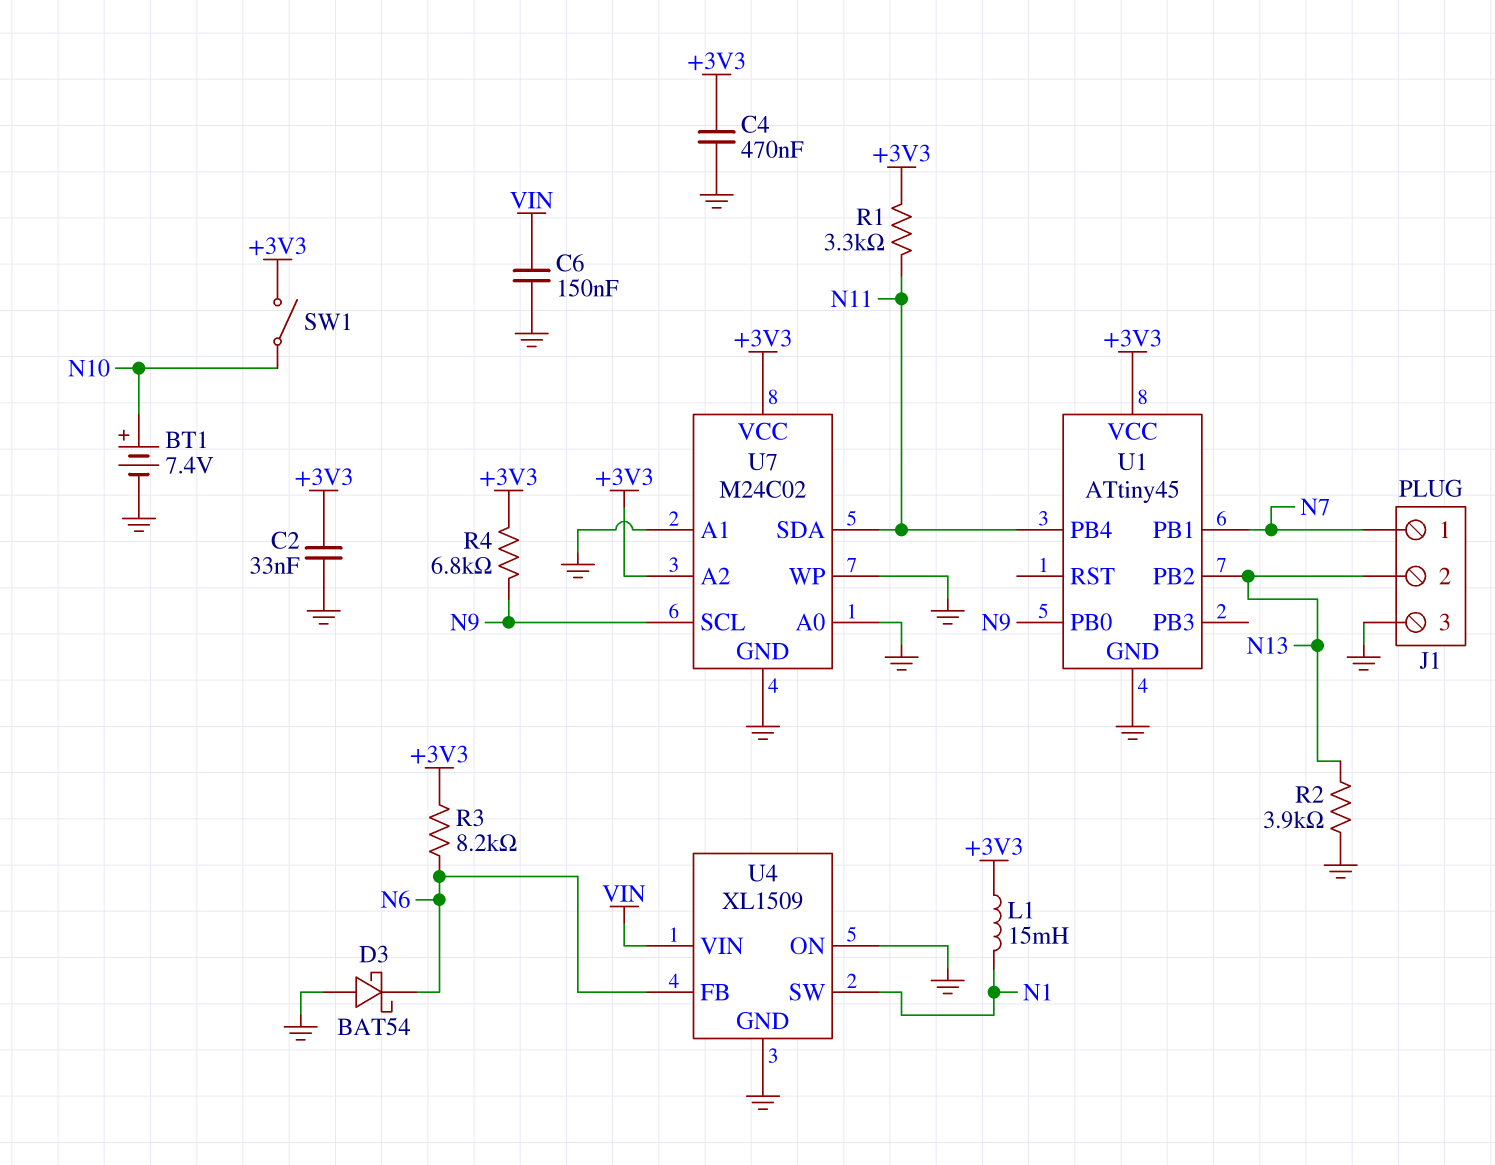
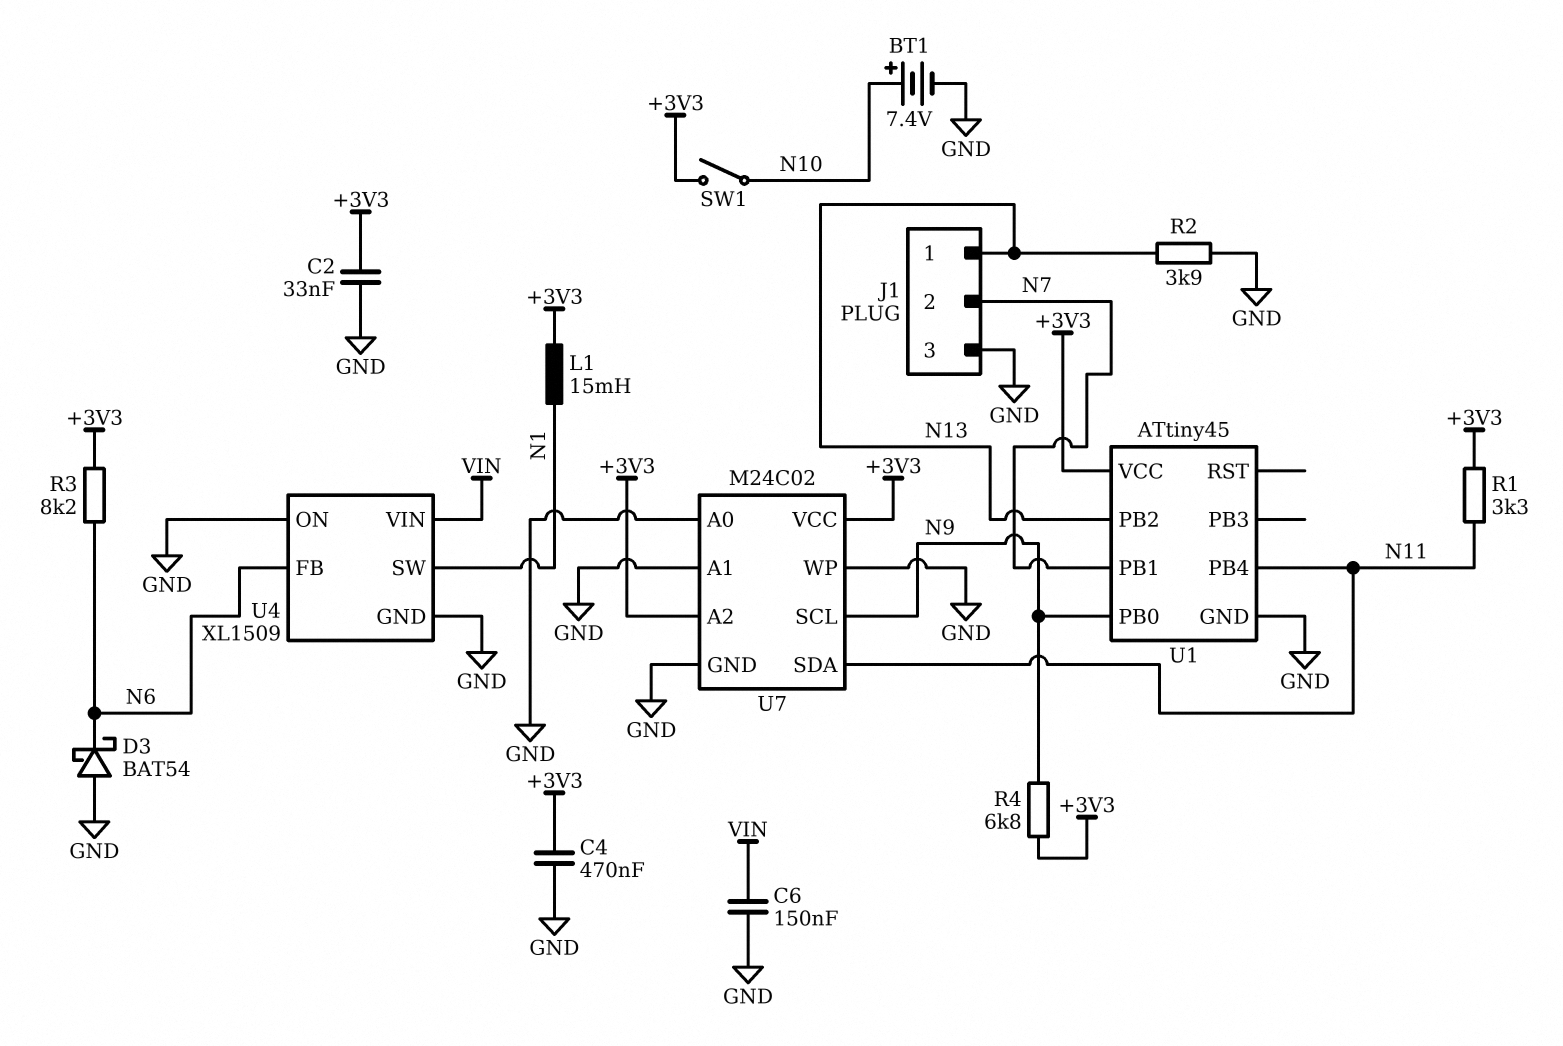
J1 pin 1: N7 -> N13
J1 pin 2: N13 -> N7

